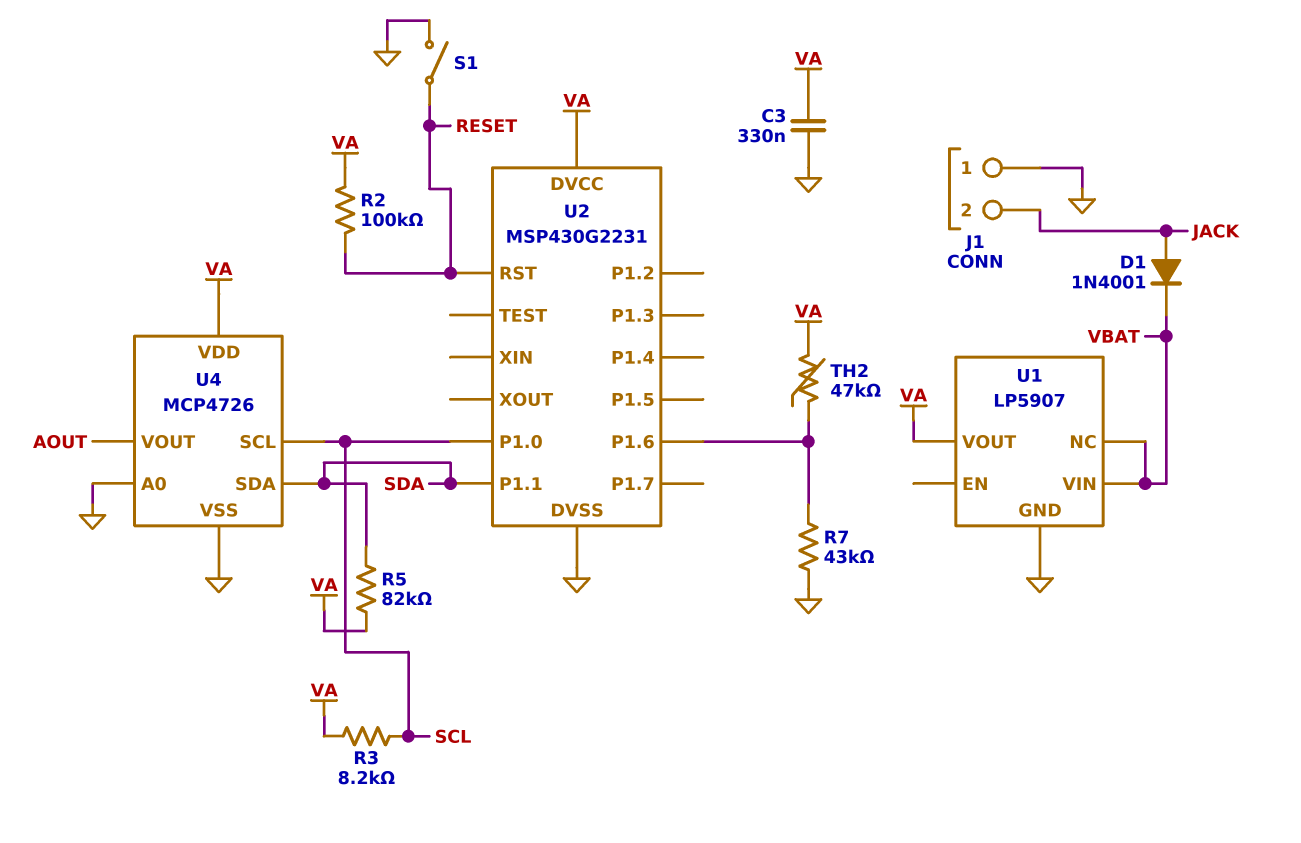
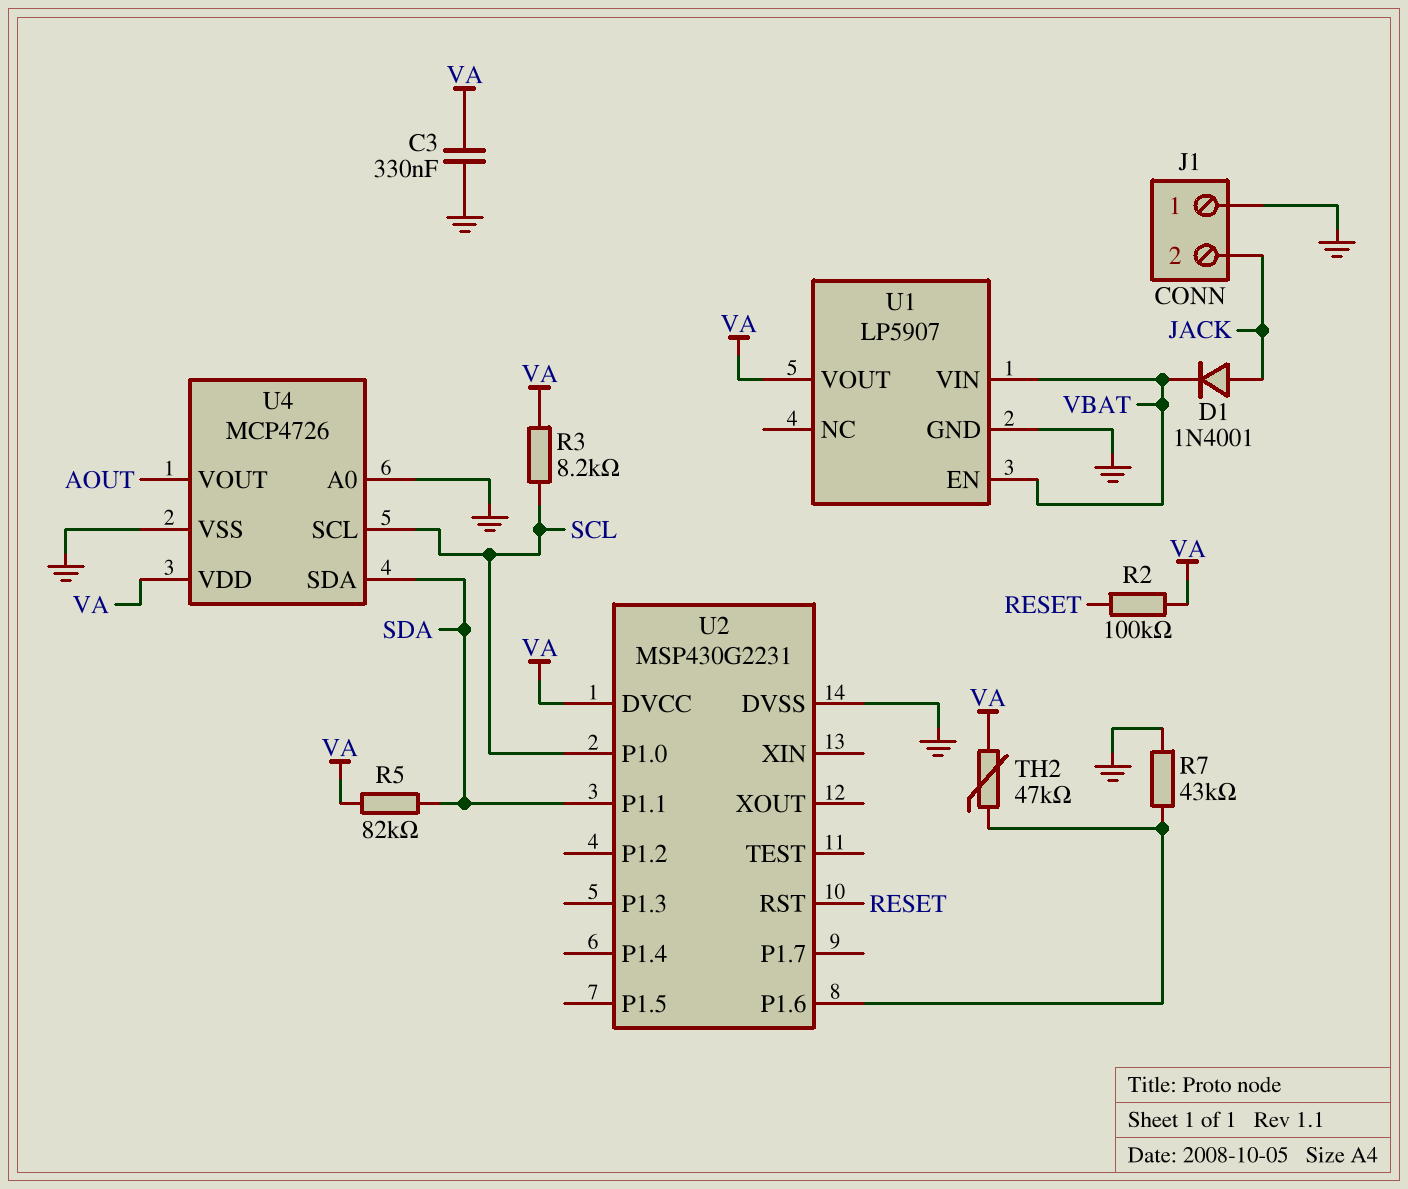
S1: switch (GND, RESET) -> none
U1 pin EN: none -> VBAT
U1 pin NC: VBAT -> none

